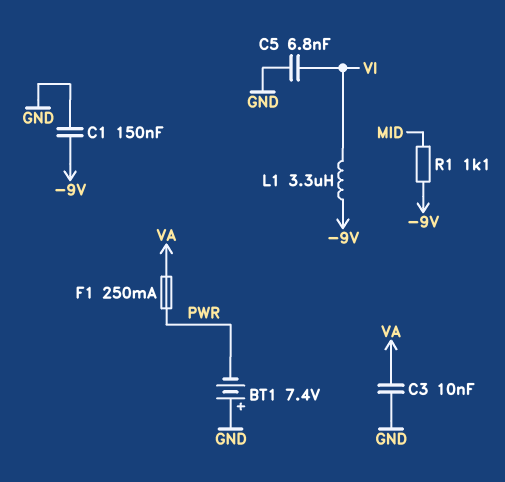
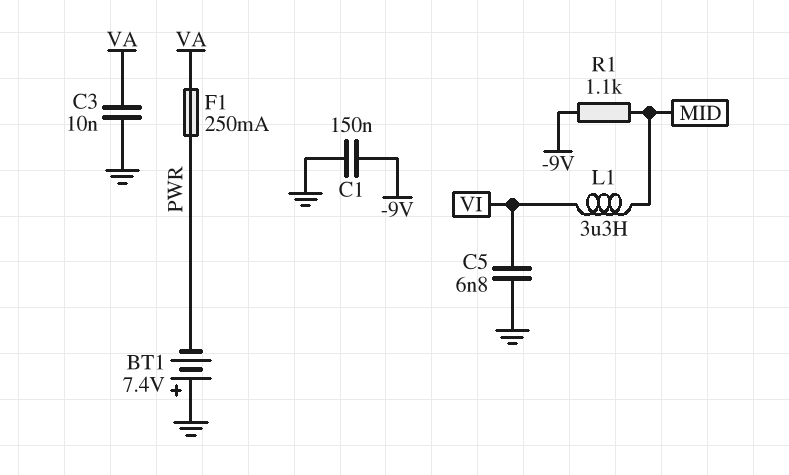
L1: 3.3uH (-9V, VI) -> 3.3uH (MID, VI)

